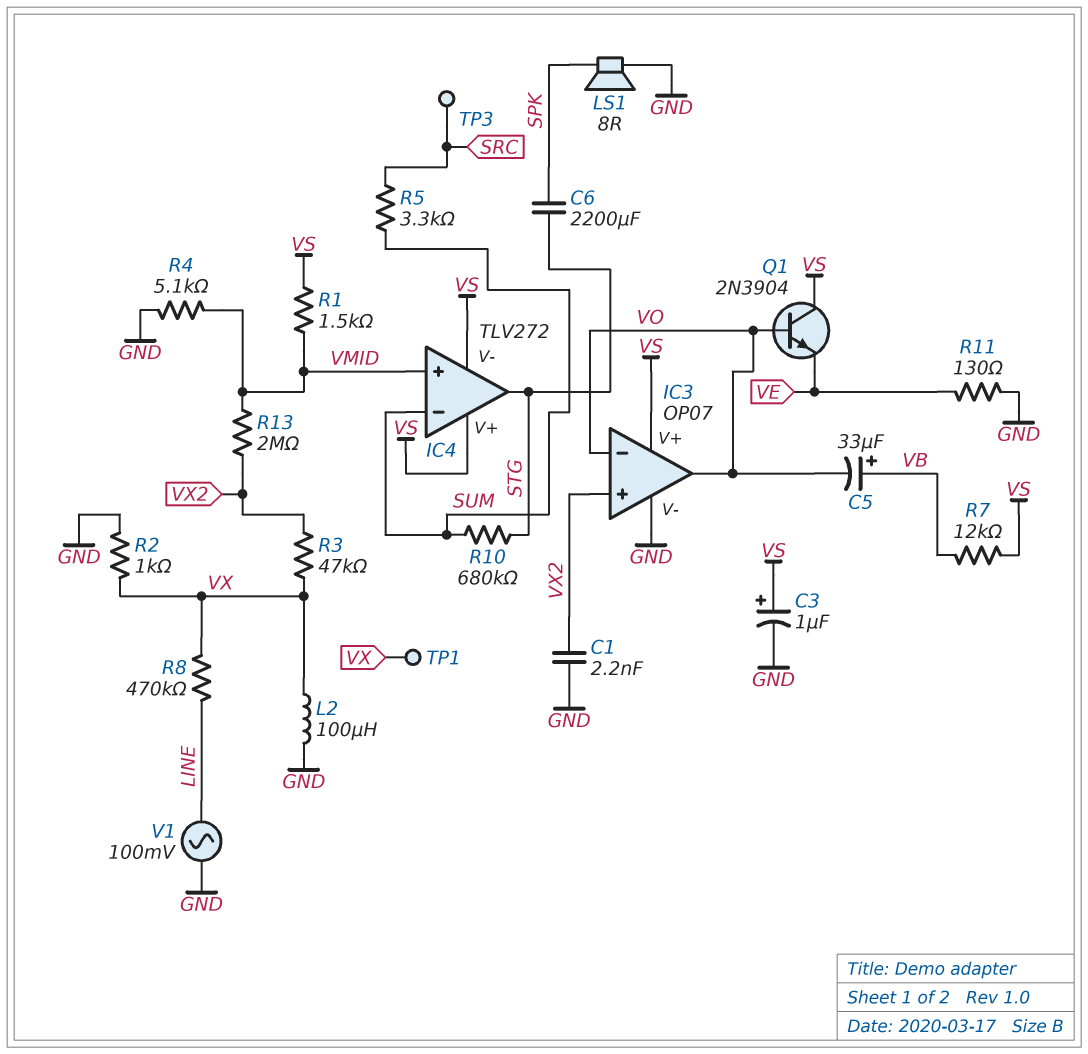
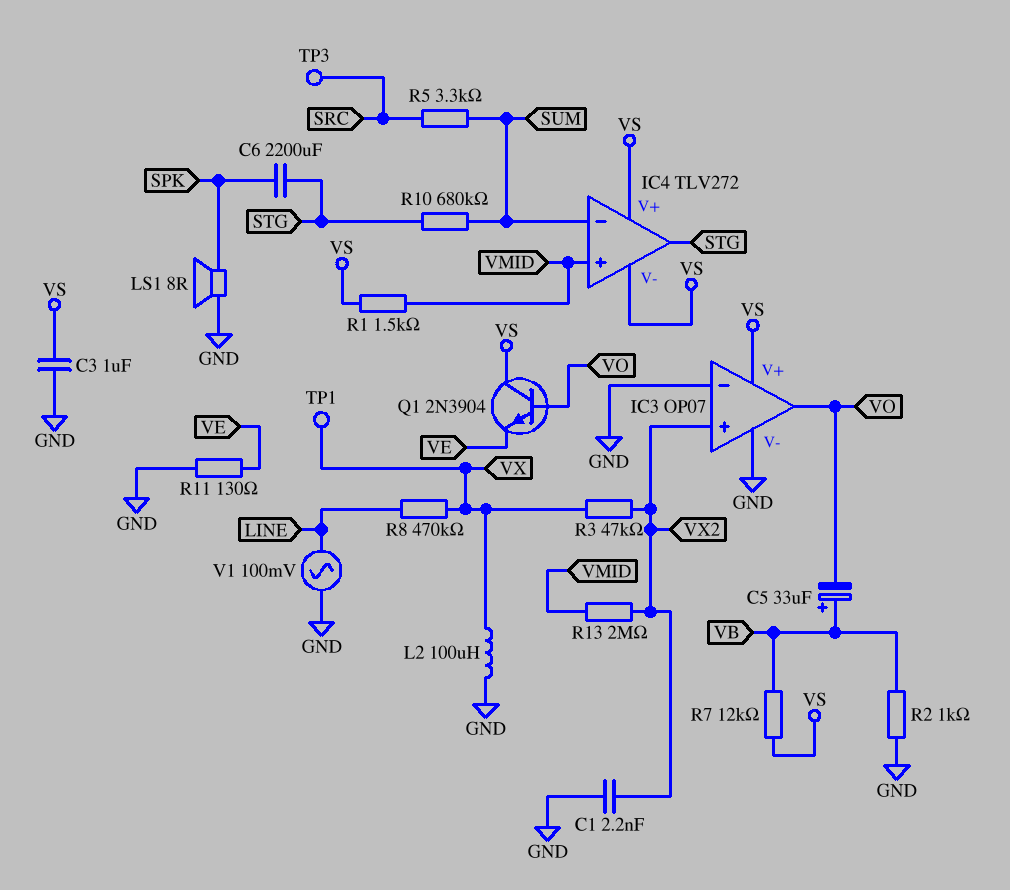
C3: 1uF (plus VS, minus GND) -> 1uF (GND, VS)
IC3 pin in-: VO -> GND
R2: 1k (GND, VX) -> 1k (GND, VB)
R4: 5.1k (GND, VMID) -> none

